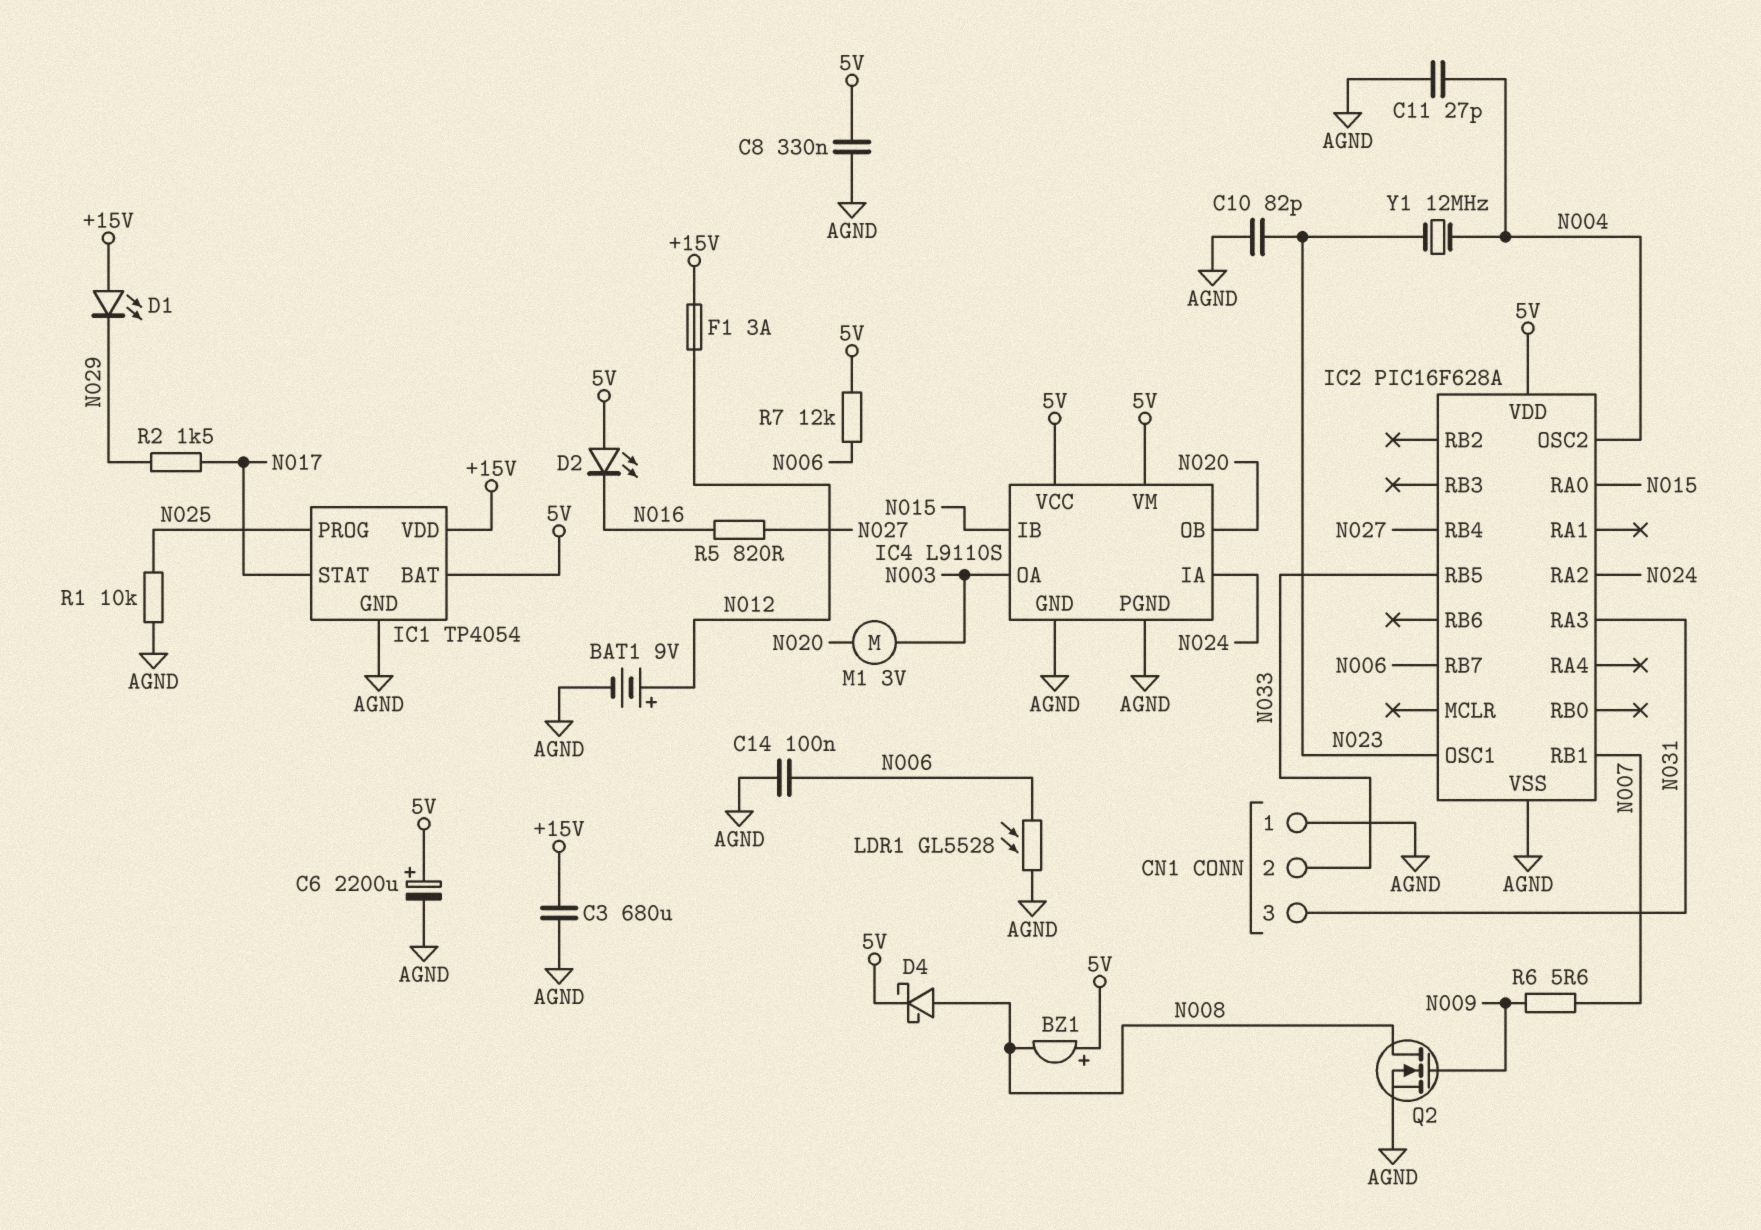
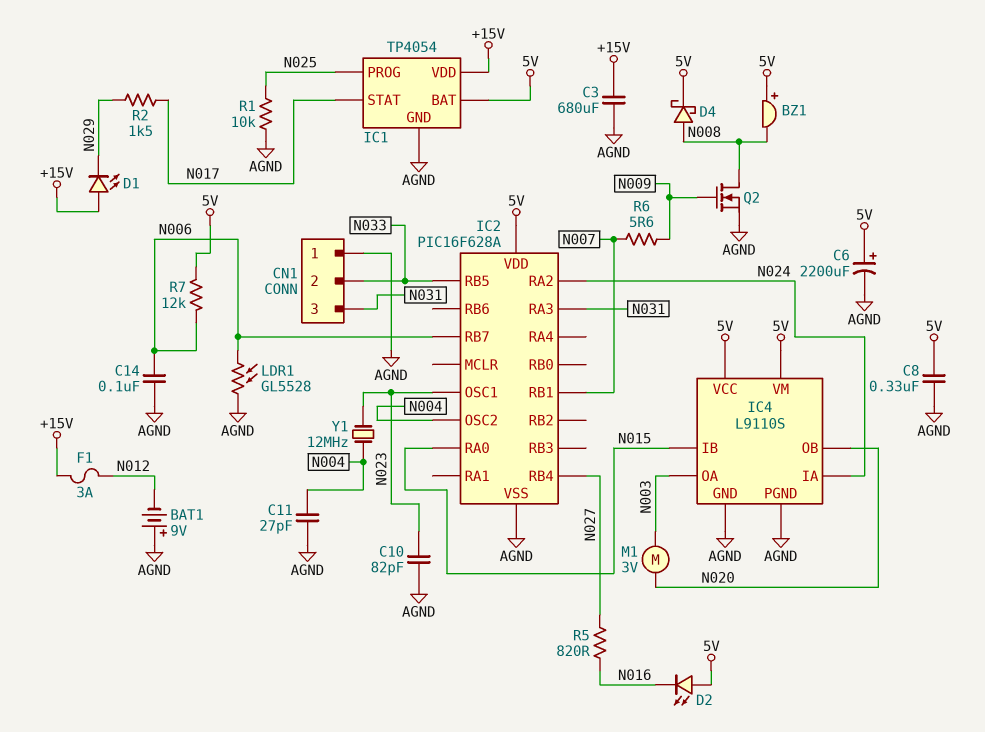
BAT1: 9V (plus N012, minus AGND) -> 9V (plus AGND, minus N012)

